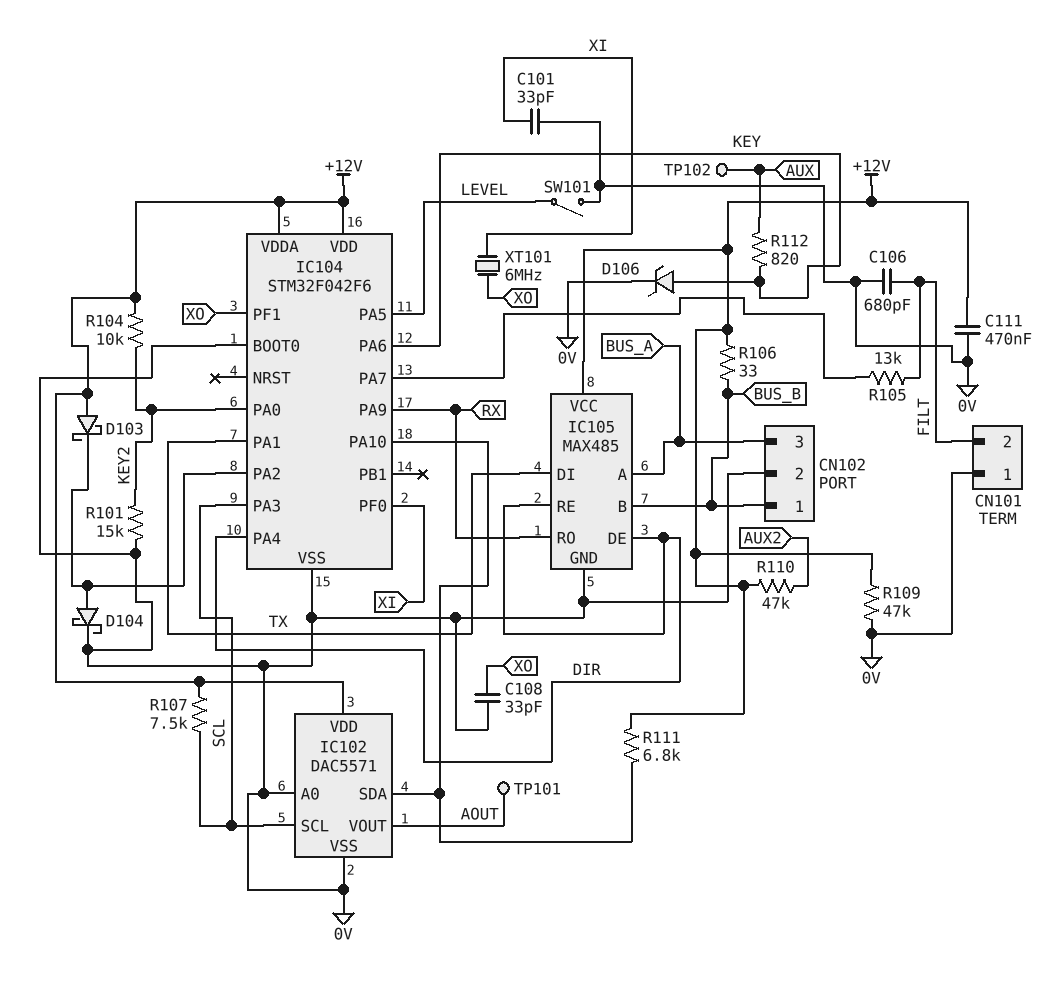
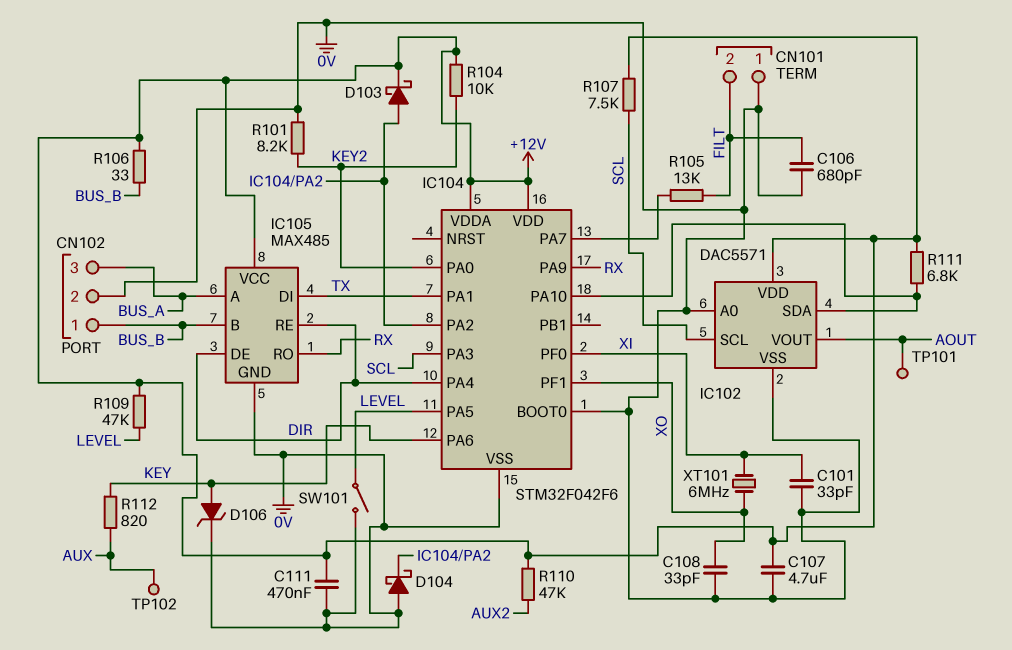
C107: none -> 4.7uF (+12V, 0V)
D103: schottky (A +12V, K IC104/PA2) -> schottky (A IC104/PA2, K +12V)
D104: schottky (A IC104/PA2, K 0V) -> schottky (A 0V, K IC104/PA2)
R101: 15k (0V, KEY2) -> 8.2k (0V, KEY2)
R109: 47k (+12V, 0V) -> 47k (+12V, LEVEL)

